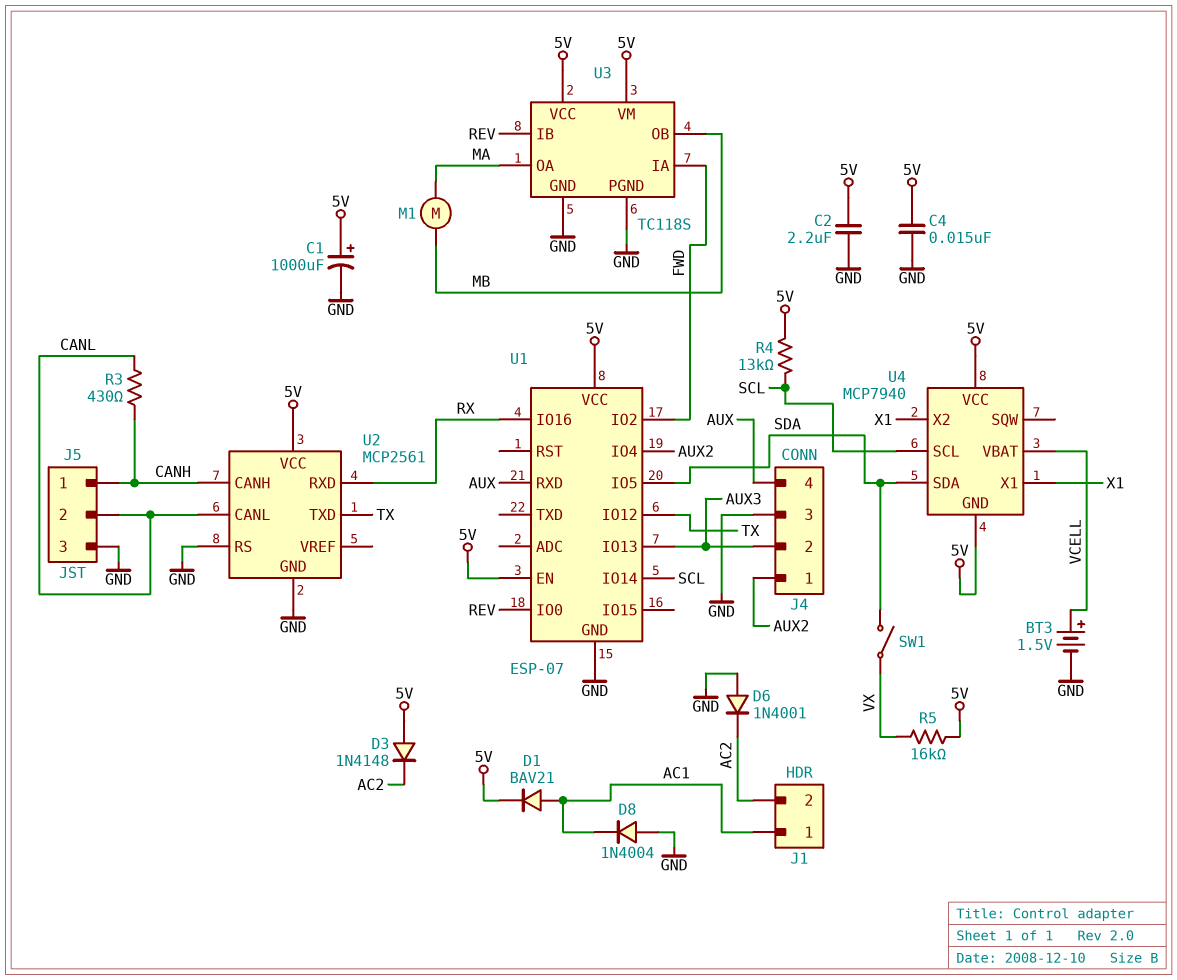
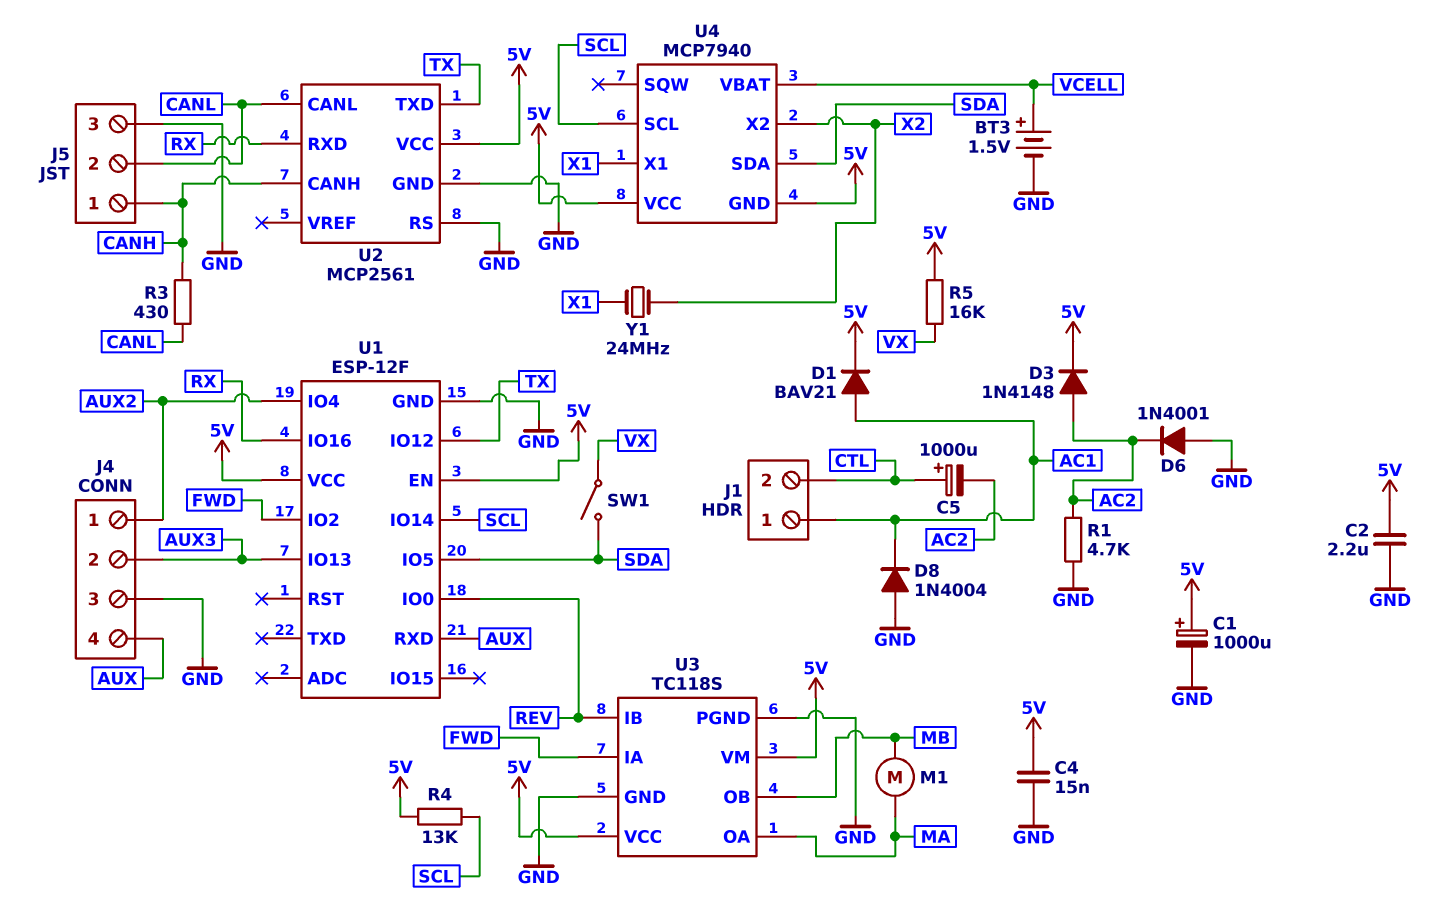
C5: none -> 1000uF (plus CTL, minus AC2)
D3: diode 1N4148 (A 5V, K AC2) -> diode 1N4148 (A AC2, K 5V)
J1 pin 2: AC2 -> CTL
R1: none -> 4.7k (AC2, GND)
U1: ESP-07 -> ESP-12F
U4 pin X2: X1 -> X2
Y1: none -> 24MHz (X1, X2)

